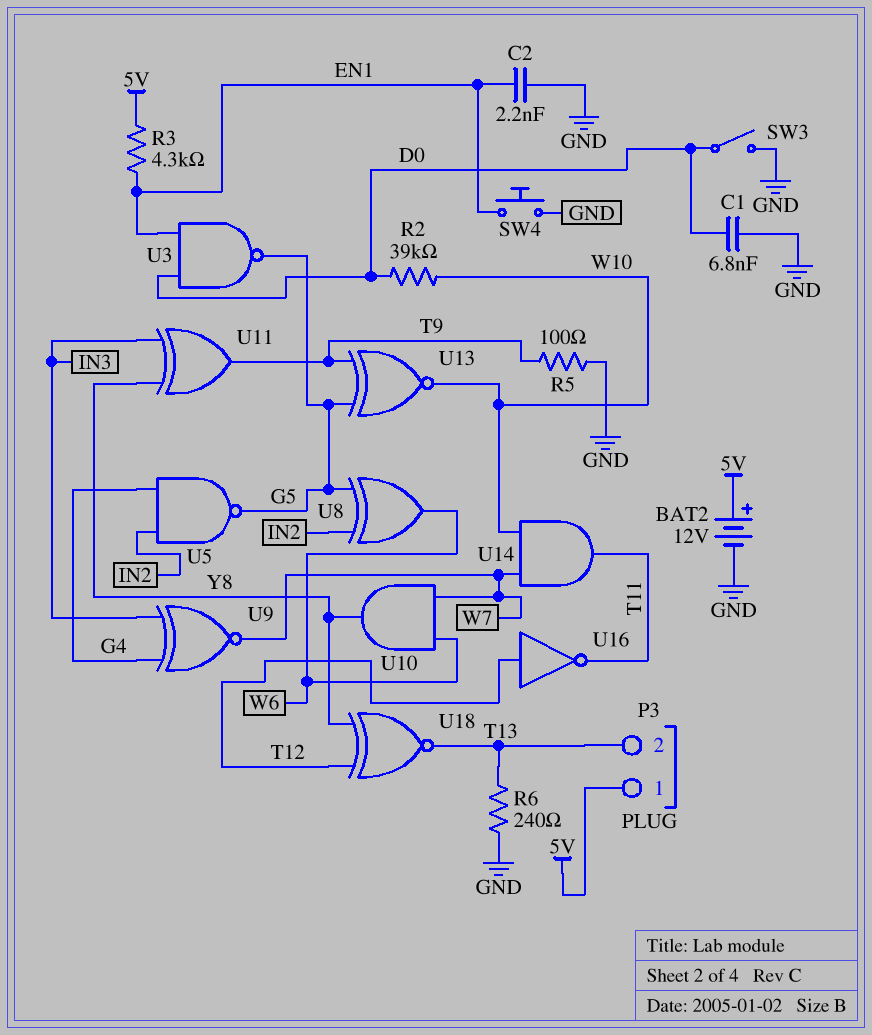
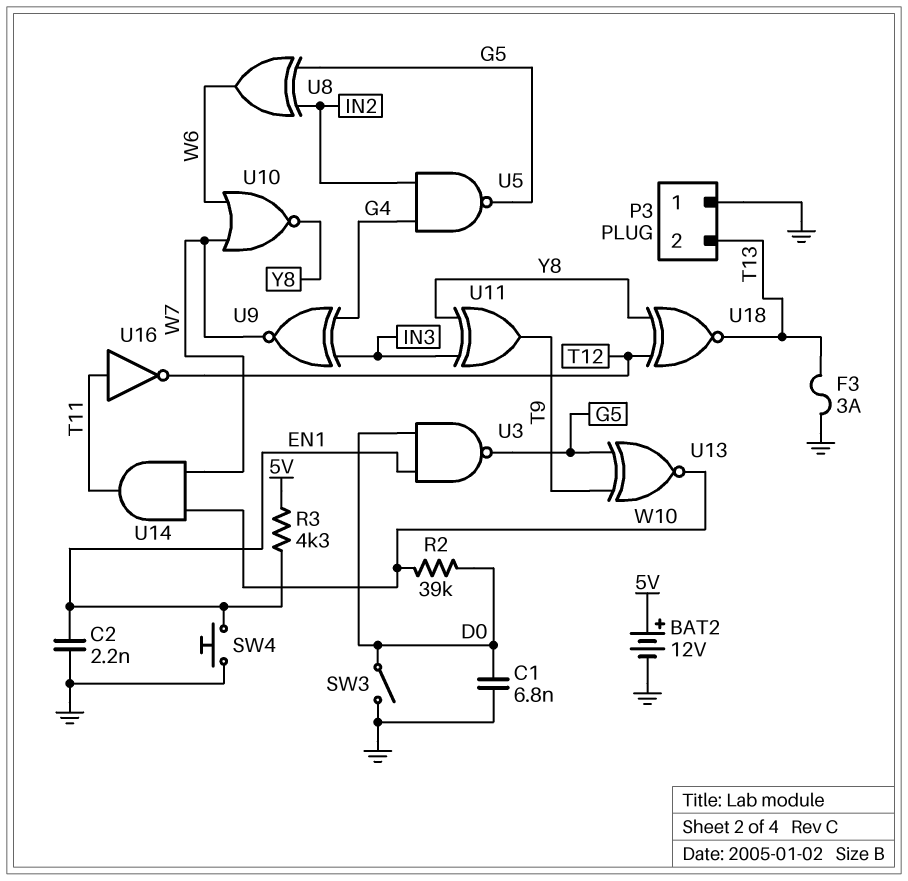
F3: none -> 3A (GND, T13)
P3 pin 1: 5V -> GND
R5: 100 (GND, T9) -> none
R6: 240 (GND, T13) -> none
U10: AND (in W6, in W7, out Y8) -> NOR (in W6, in W7, out Y8)
U16: NOT (in T12, out T11) -> NOT (in T11, out T12)

